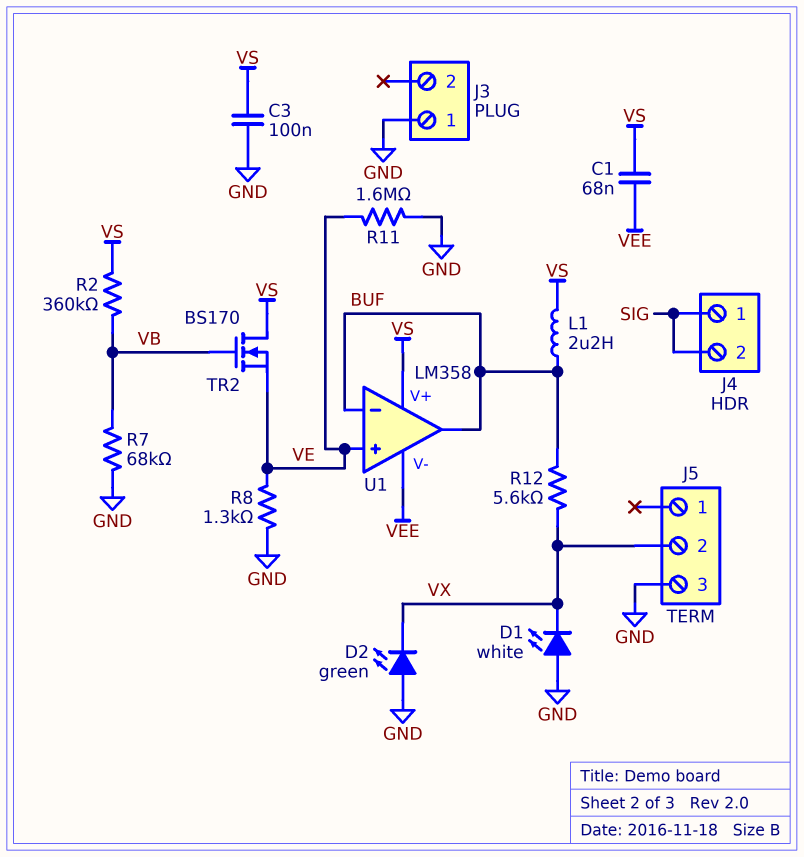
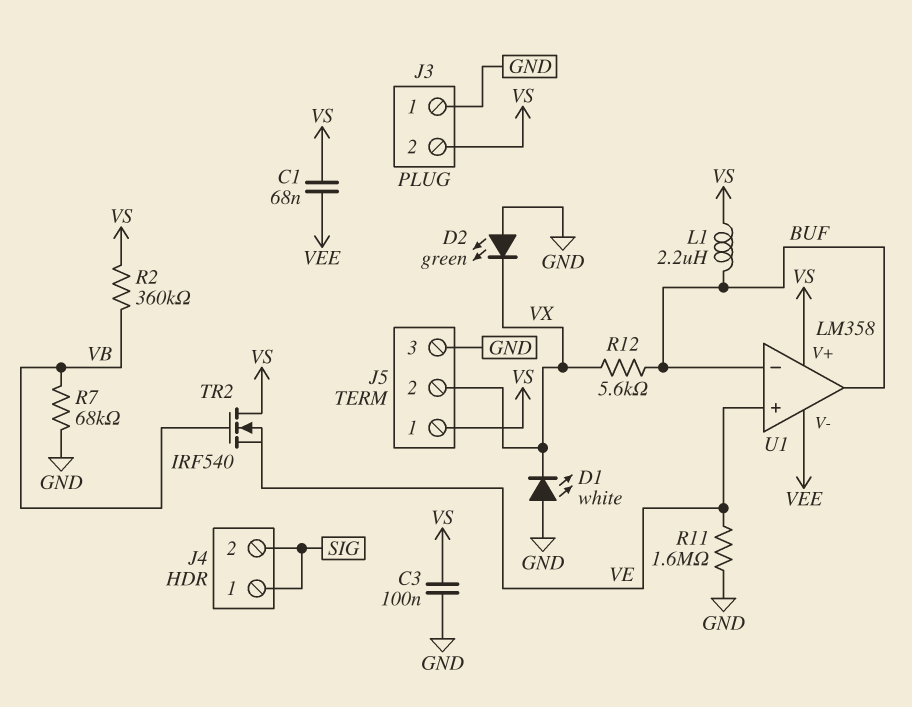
J3 pin 2: none -> VS
J5 pin 1: none -> VS
R8: 1.3k (GND, VE) -> none
TR2: NMOS BS170 (G VB, D VS, S VE) -> NMOS IRF540 (G VB, D VS, S VE)

